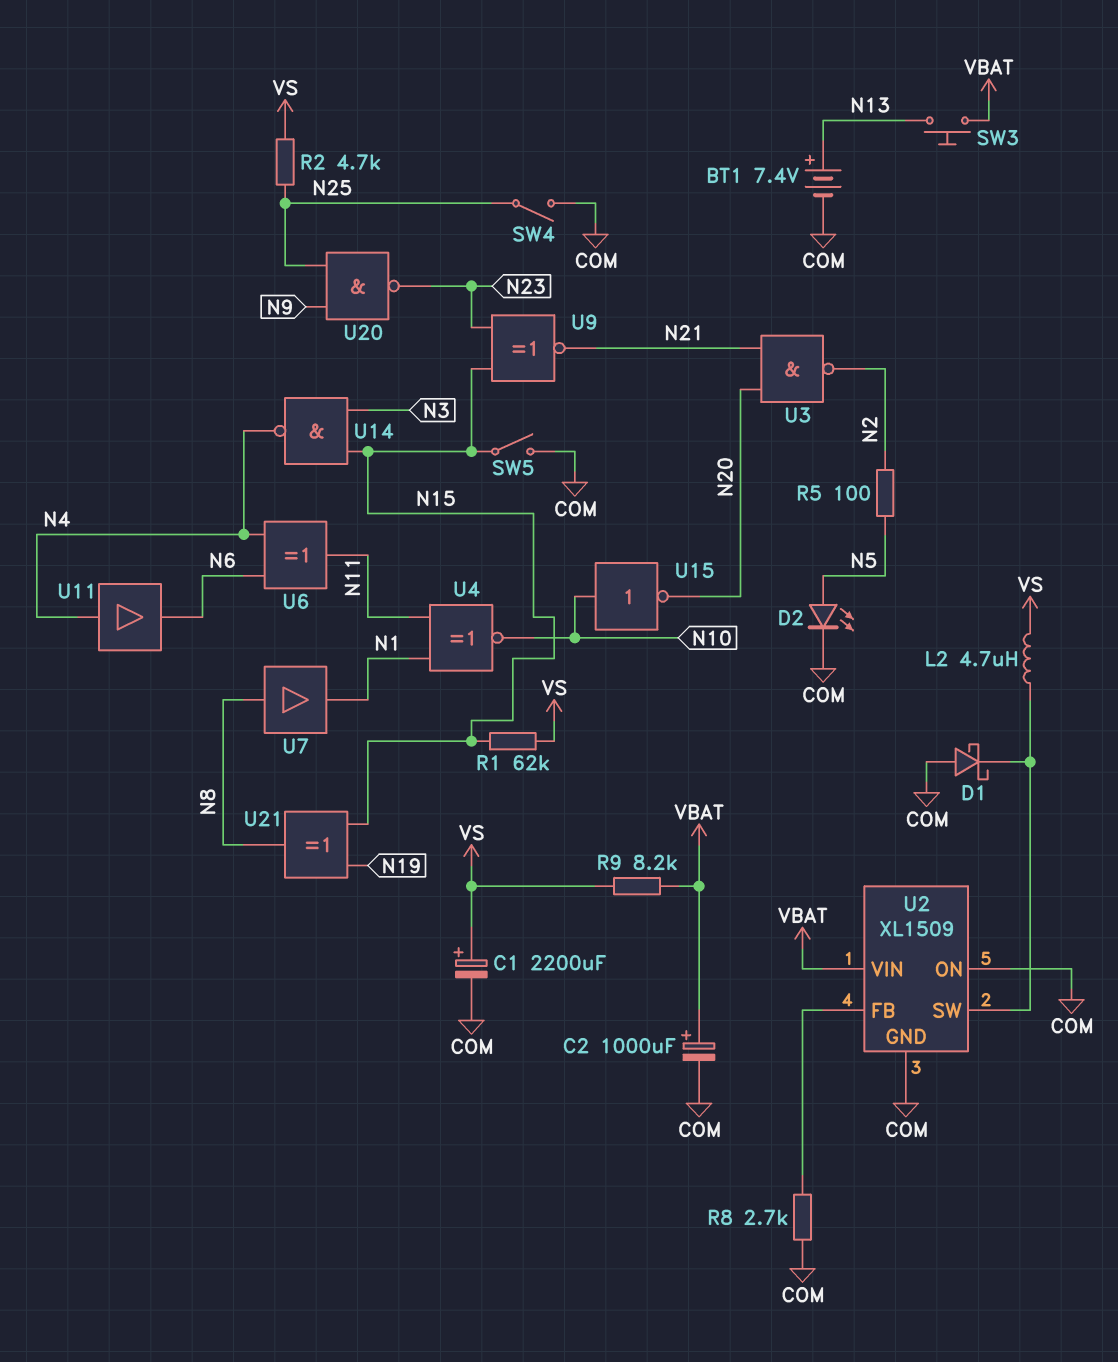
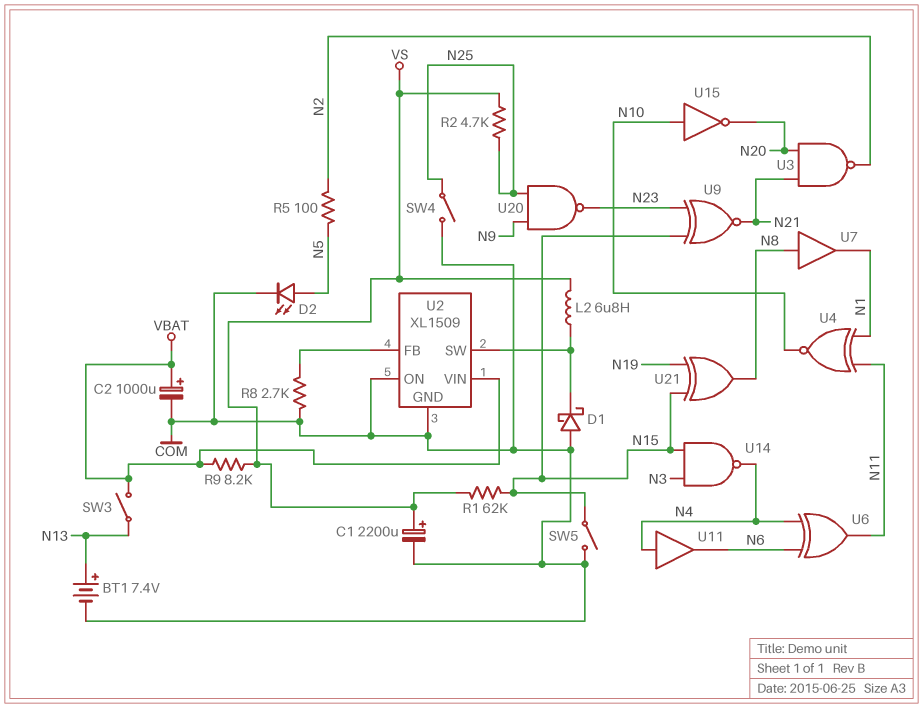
L2: 4.7uH (U2/SW, VS) -> 6.8uH (U2/SW, VS)
SW3: button (N13, VBAT) -> switch (N13, VBAT)

